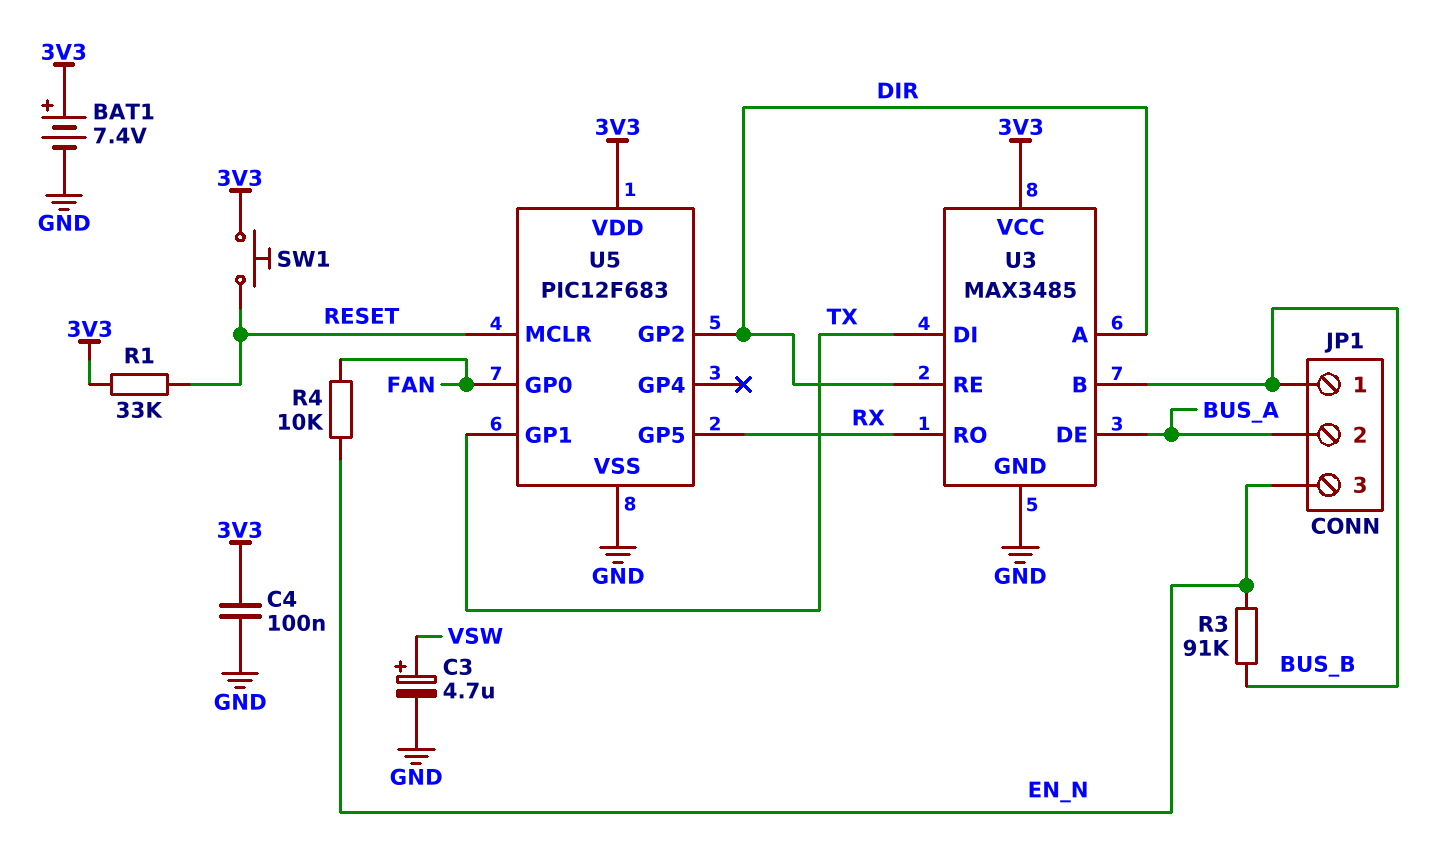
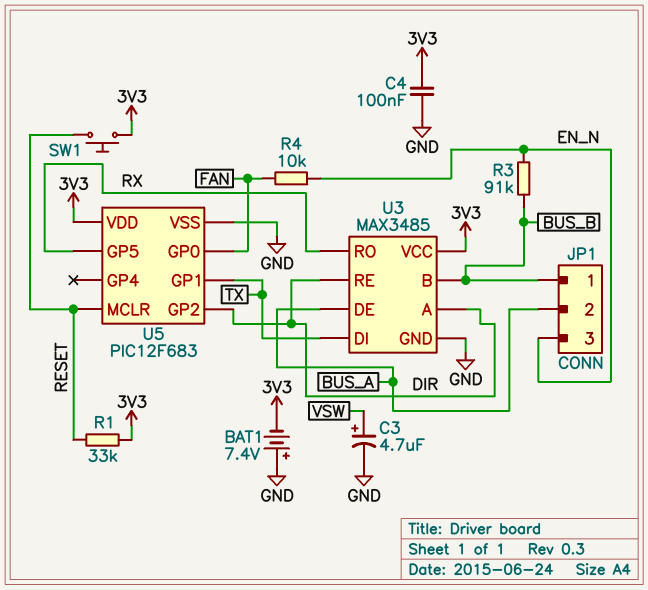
BAT1: 7.4V (plus 3V3, minus GND) -> 7.4V (plus GND, minus 3V3)

